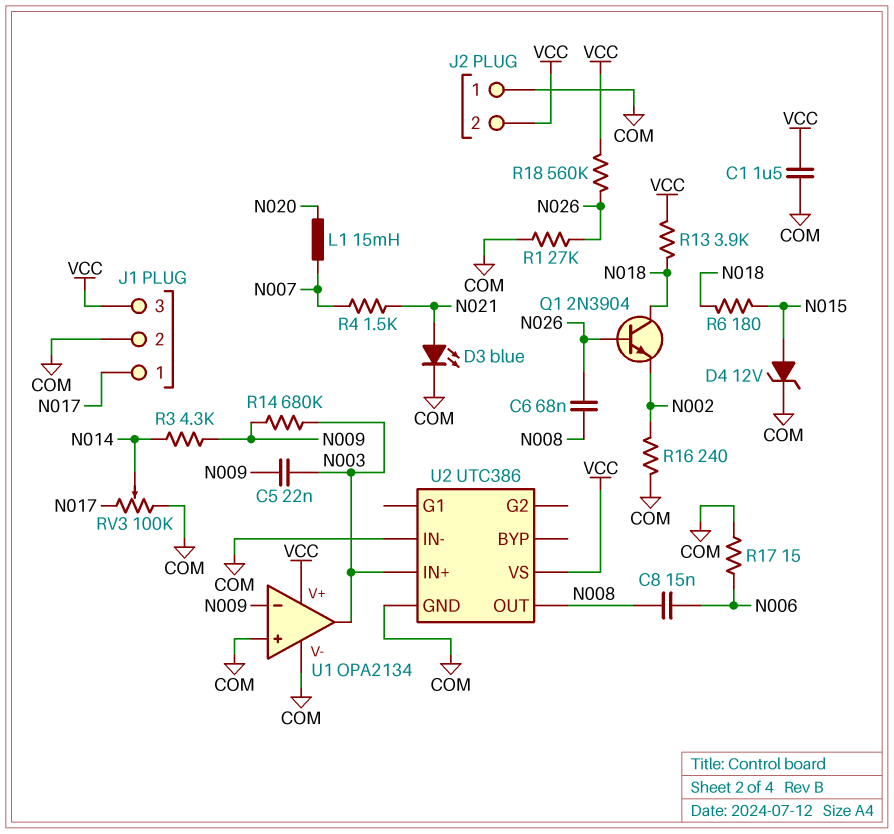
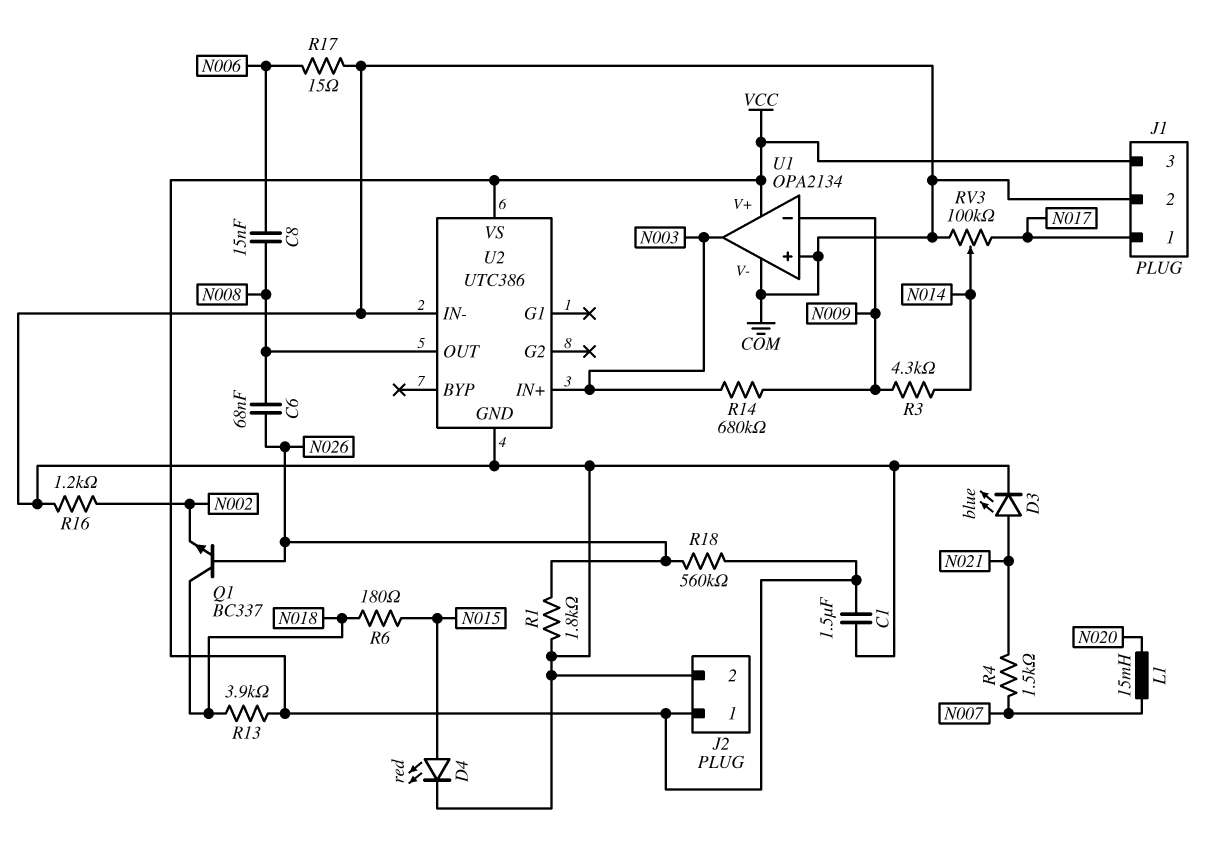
C5: 22nF (N003, N009) -> none
D4: zener 12V (A N015, K COM) -> LED red (A N015, K COM)
J2 pin 1: COM -> VCC
J2 pin 2: VCC -> COM
Q1: NPN 2N3904 (B N026, C N018, E N002) -> NPN BC337 (B N026, C N018, E N002)
R1: 27k (COM, N026) -> 1.8k (COM, N026)
R16: 240 (COM, N002) -> 1.2k (COM, N002)

